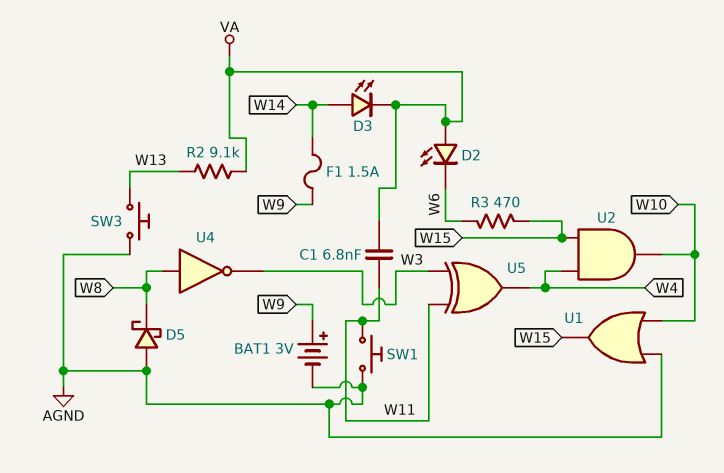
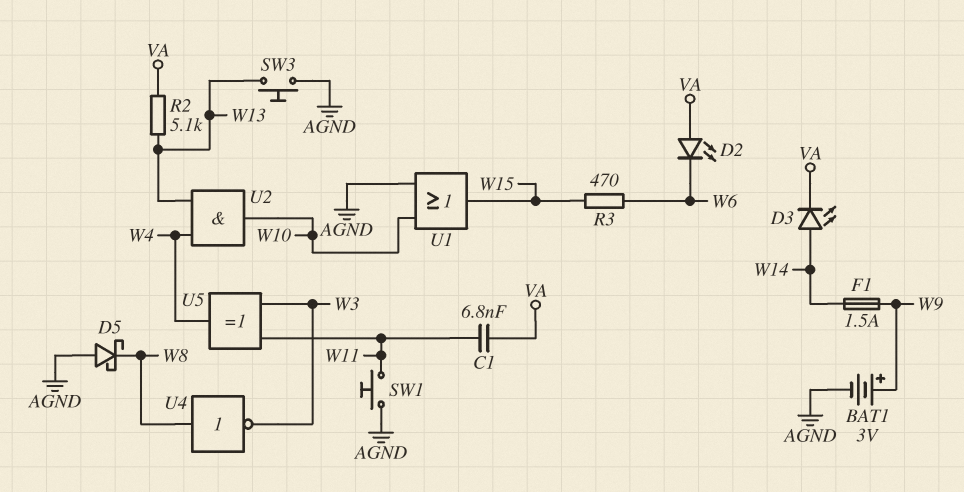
R2: 9.1k (VA, W13) -> 5.1k (VA, W13)
U2: AND (in W4, in W15, out W10) -> AND (in W4, in W13, out W10)

